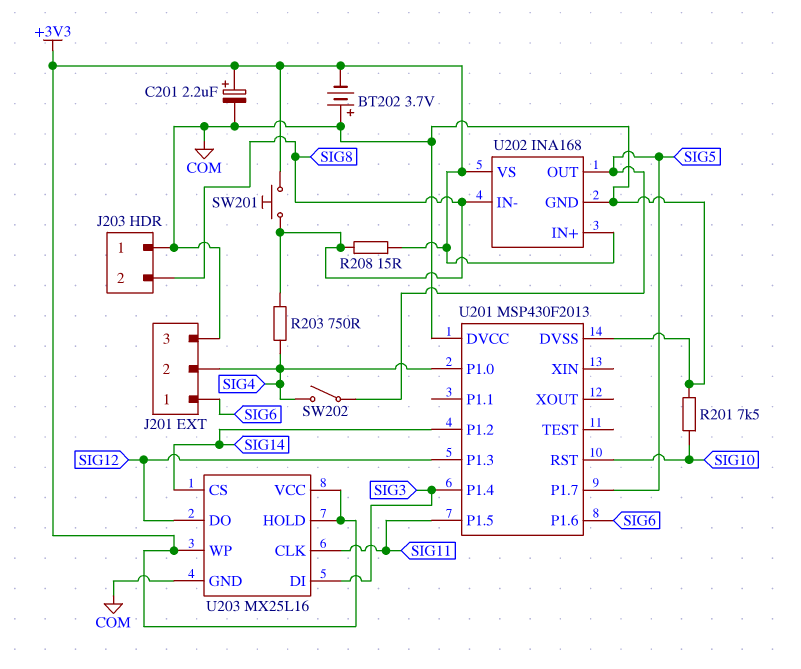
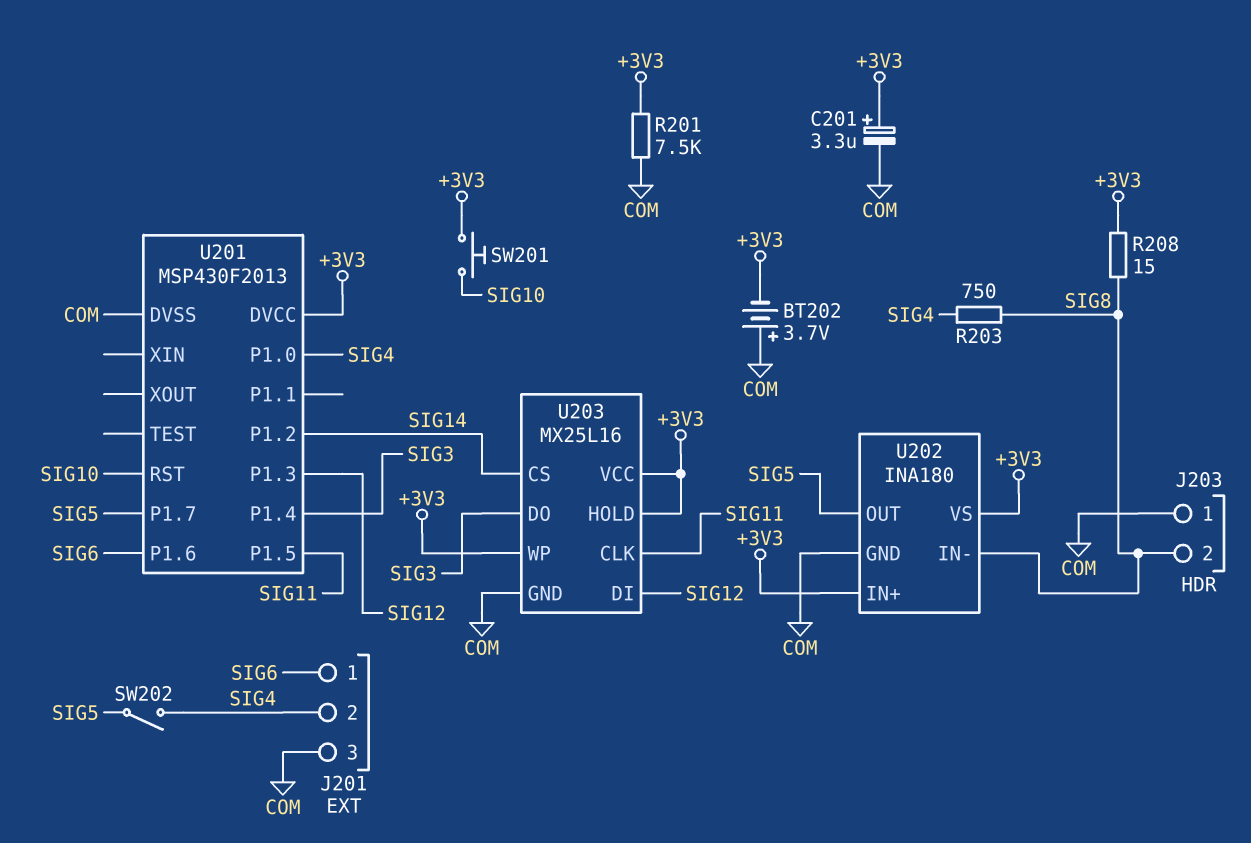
C201: 2.2uF (plus +3V3, minus COM) -> 3.3uF (plus +3V3, minus COM)
R201: 7.5k (COM, SIG10) -> 7.5k (+3V3, COM)
SW201: button (+3V3, SIG8) -> button (+3V3, SIG10)
U201 pin DVCC: COM -> +3V3
U202: INA168 -> INA180
U203 pin DI: SIG3 -> SIG12
U203 pin DO: SIG12 -> SIG3

